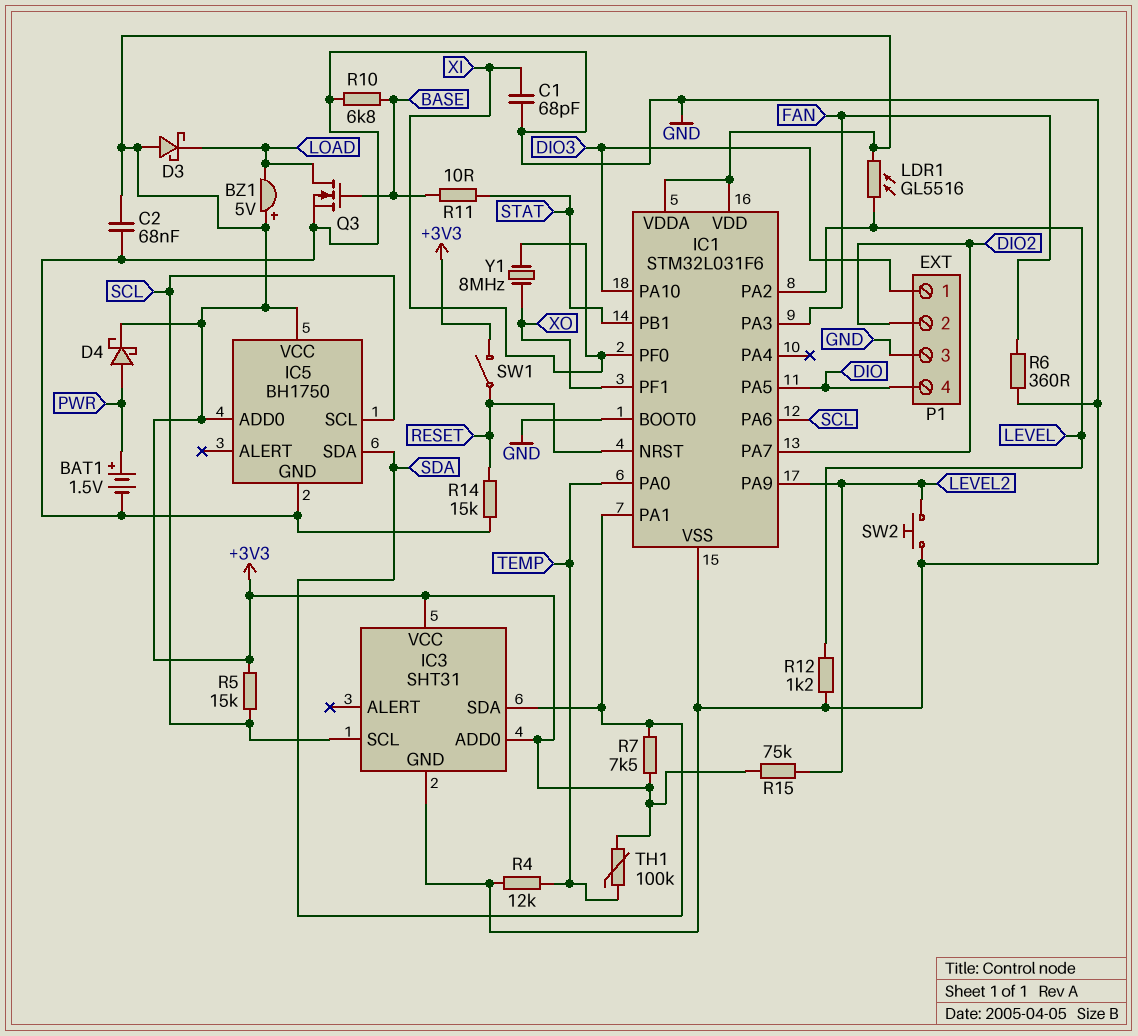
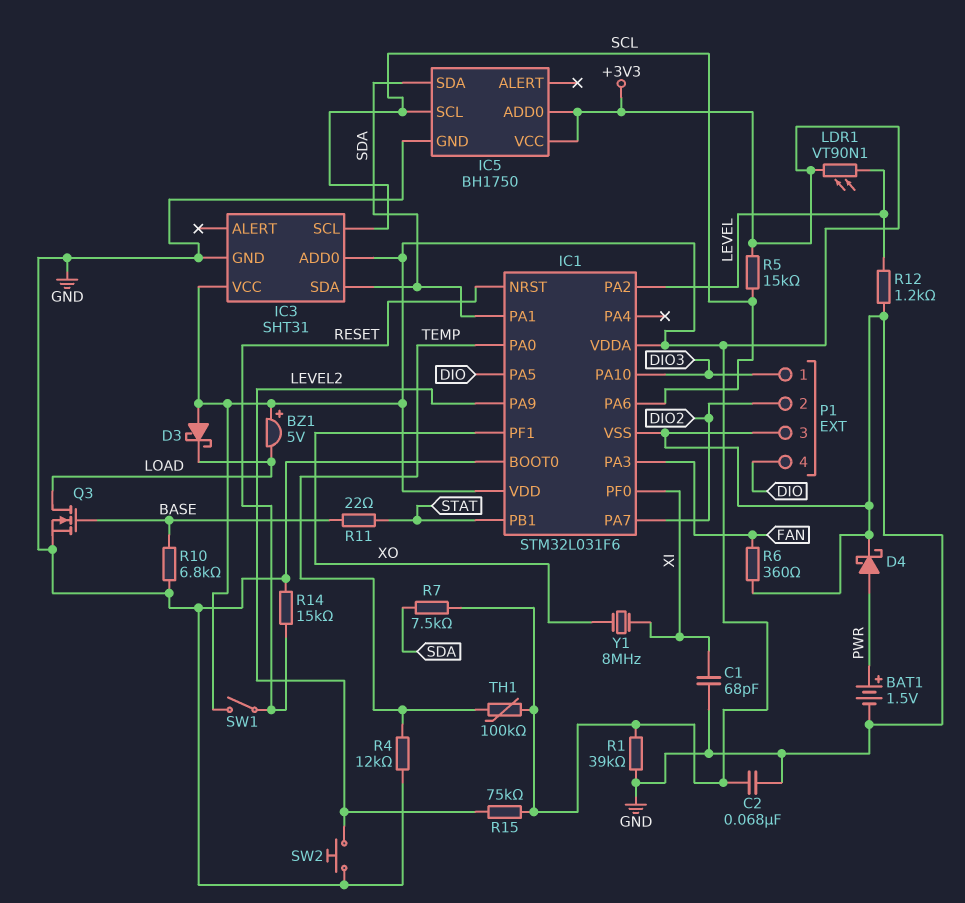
D4: schottky (A PWR, K +3V3) -> schottky (A PWR, K GND)
LDR1: GL5516 (+3V3, LEVEL) -> VT90N1 (+3V3, LEVEL)
R1: none -> 39k (+3V3, GND)
R11: 10 (BASE, STAT) -> 22 (BASE, STAT)

